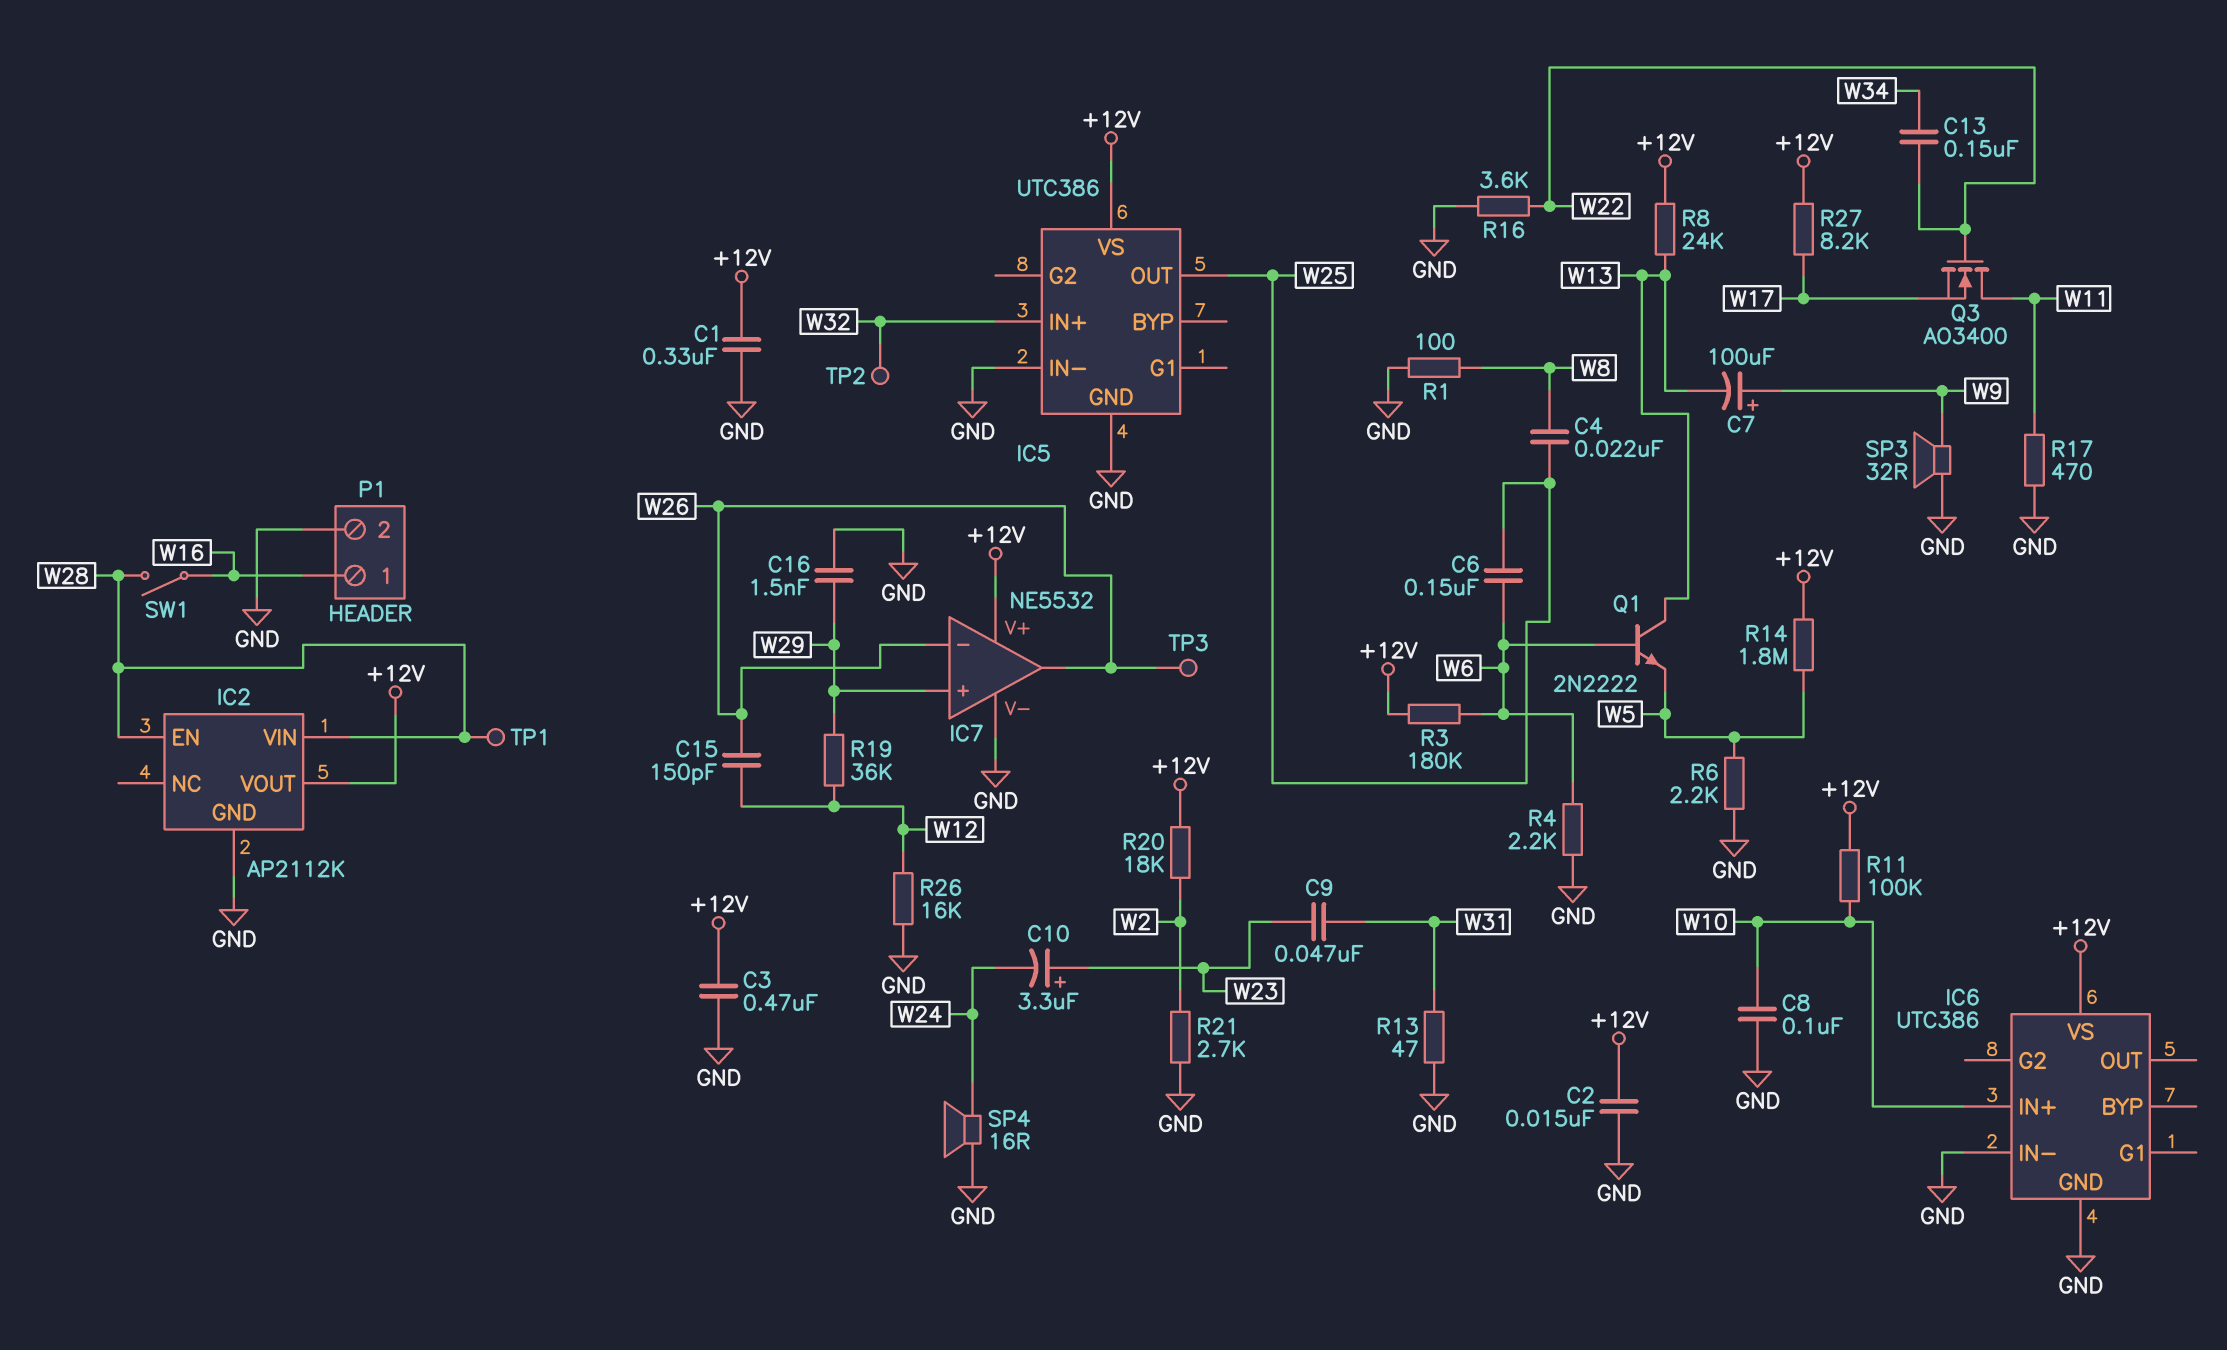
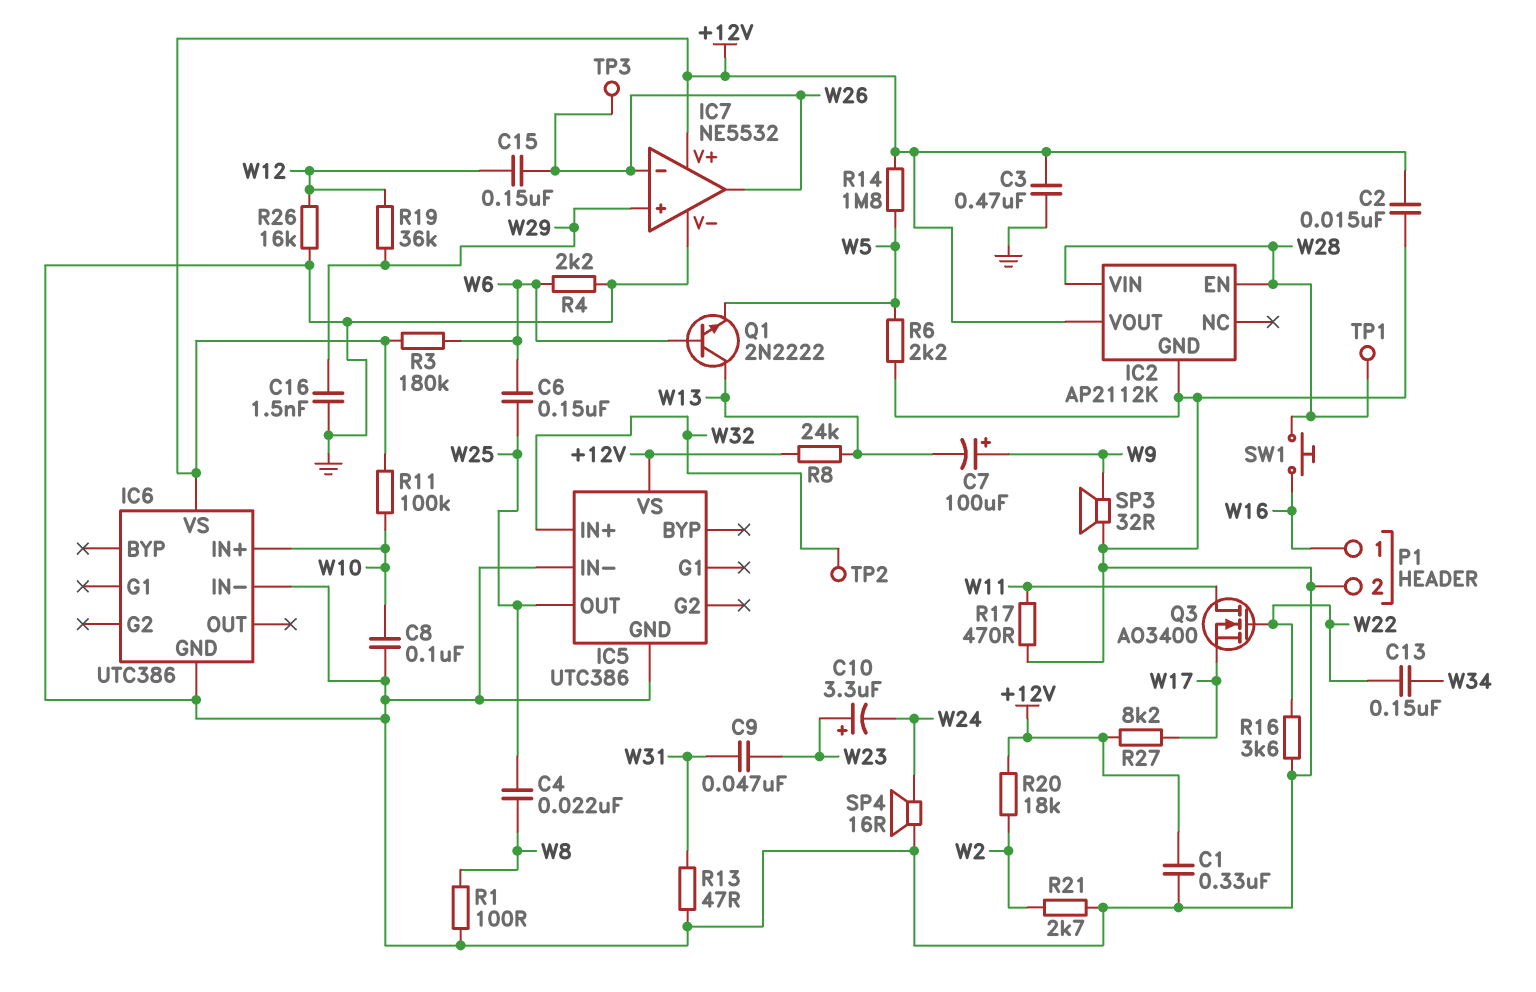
C15: 150pF (W12, W26) -> 150nF (W12, W26)
SW1: switch (W16, W28) -> button (W16, W28)

